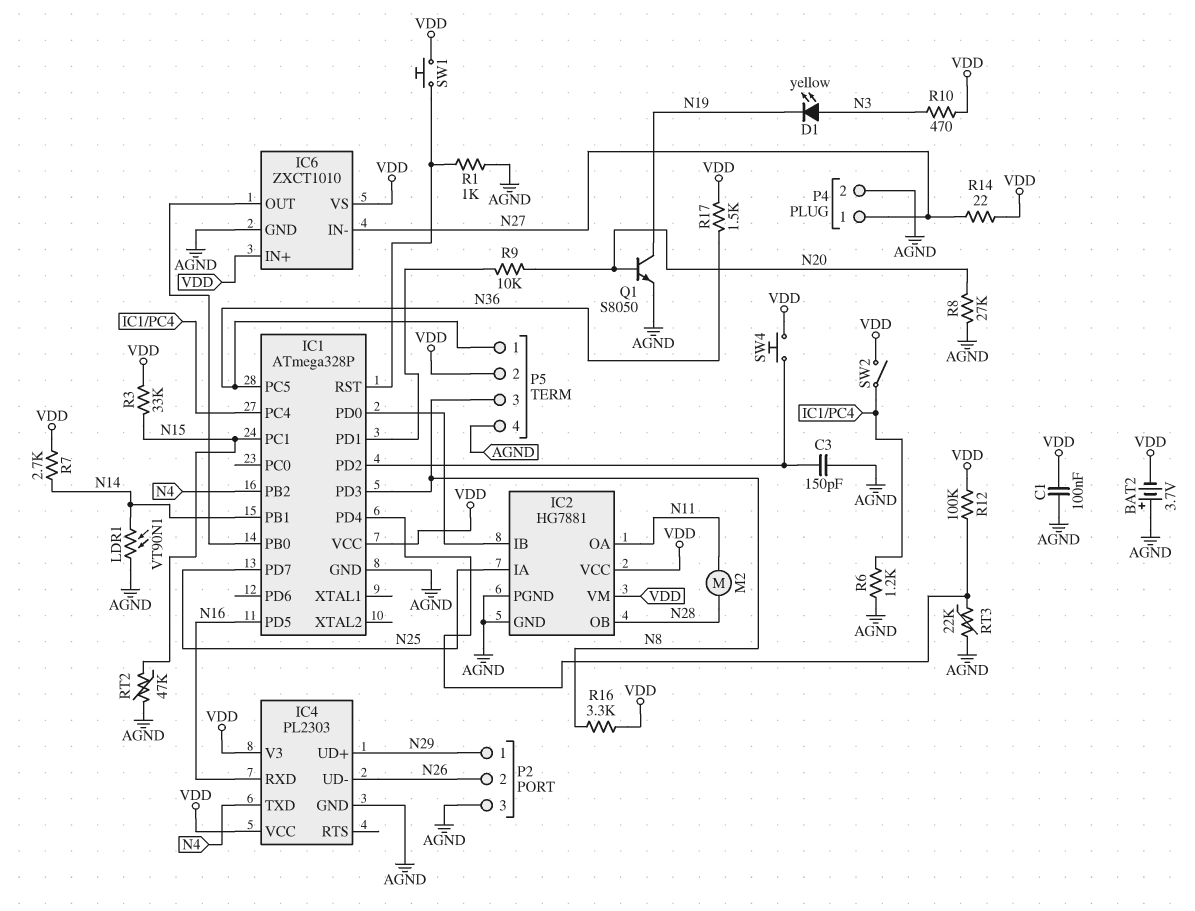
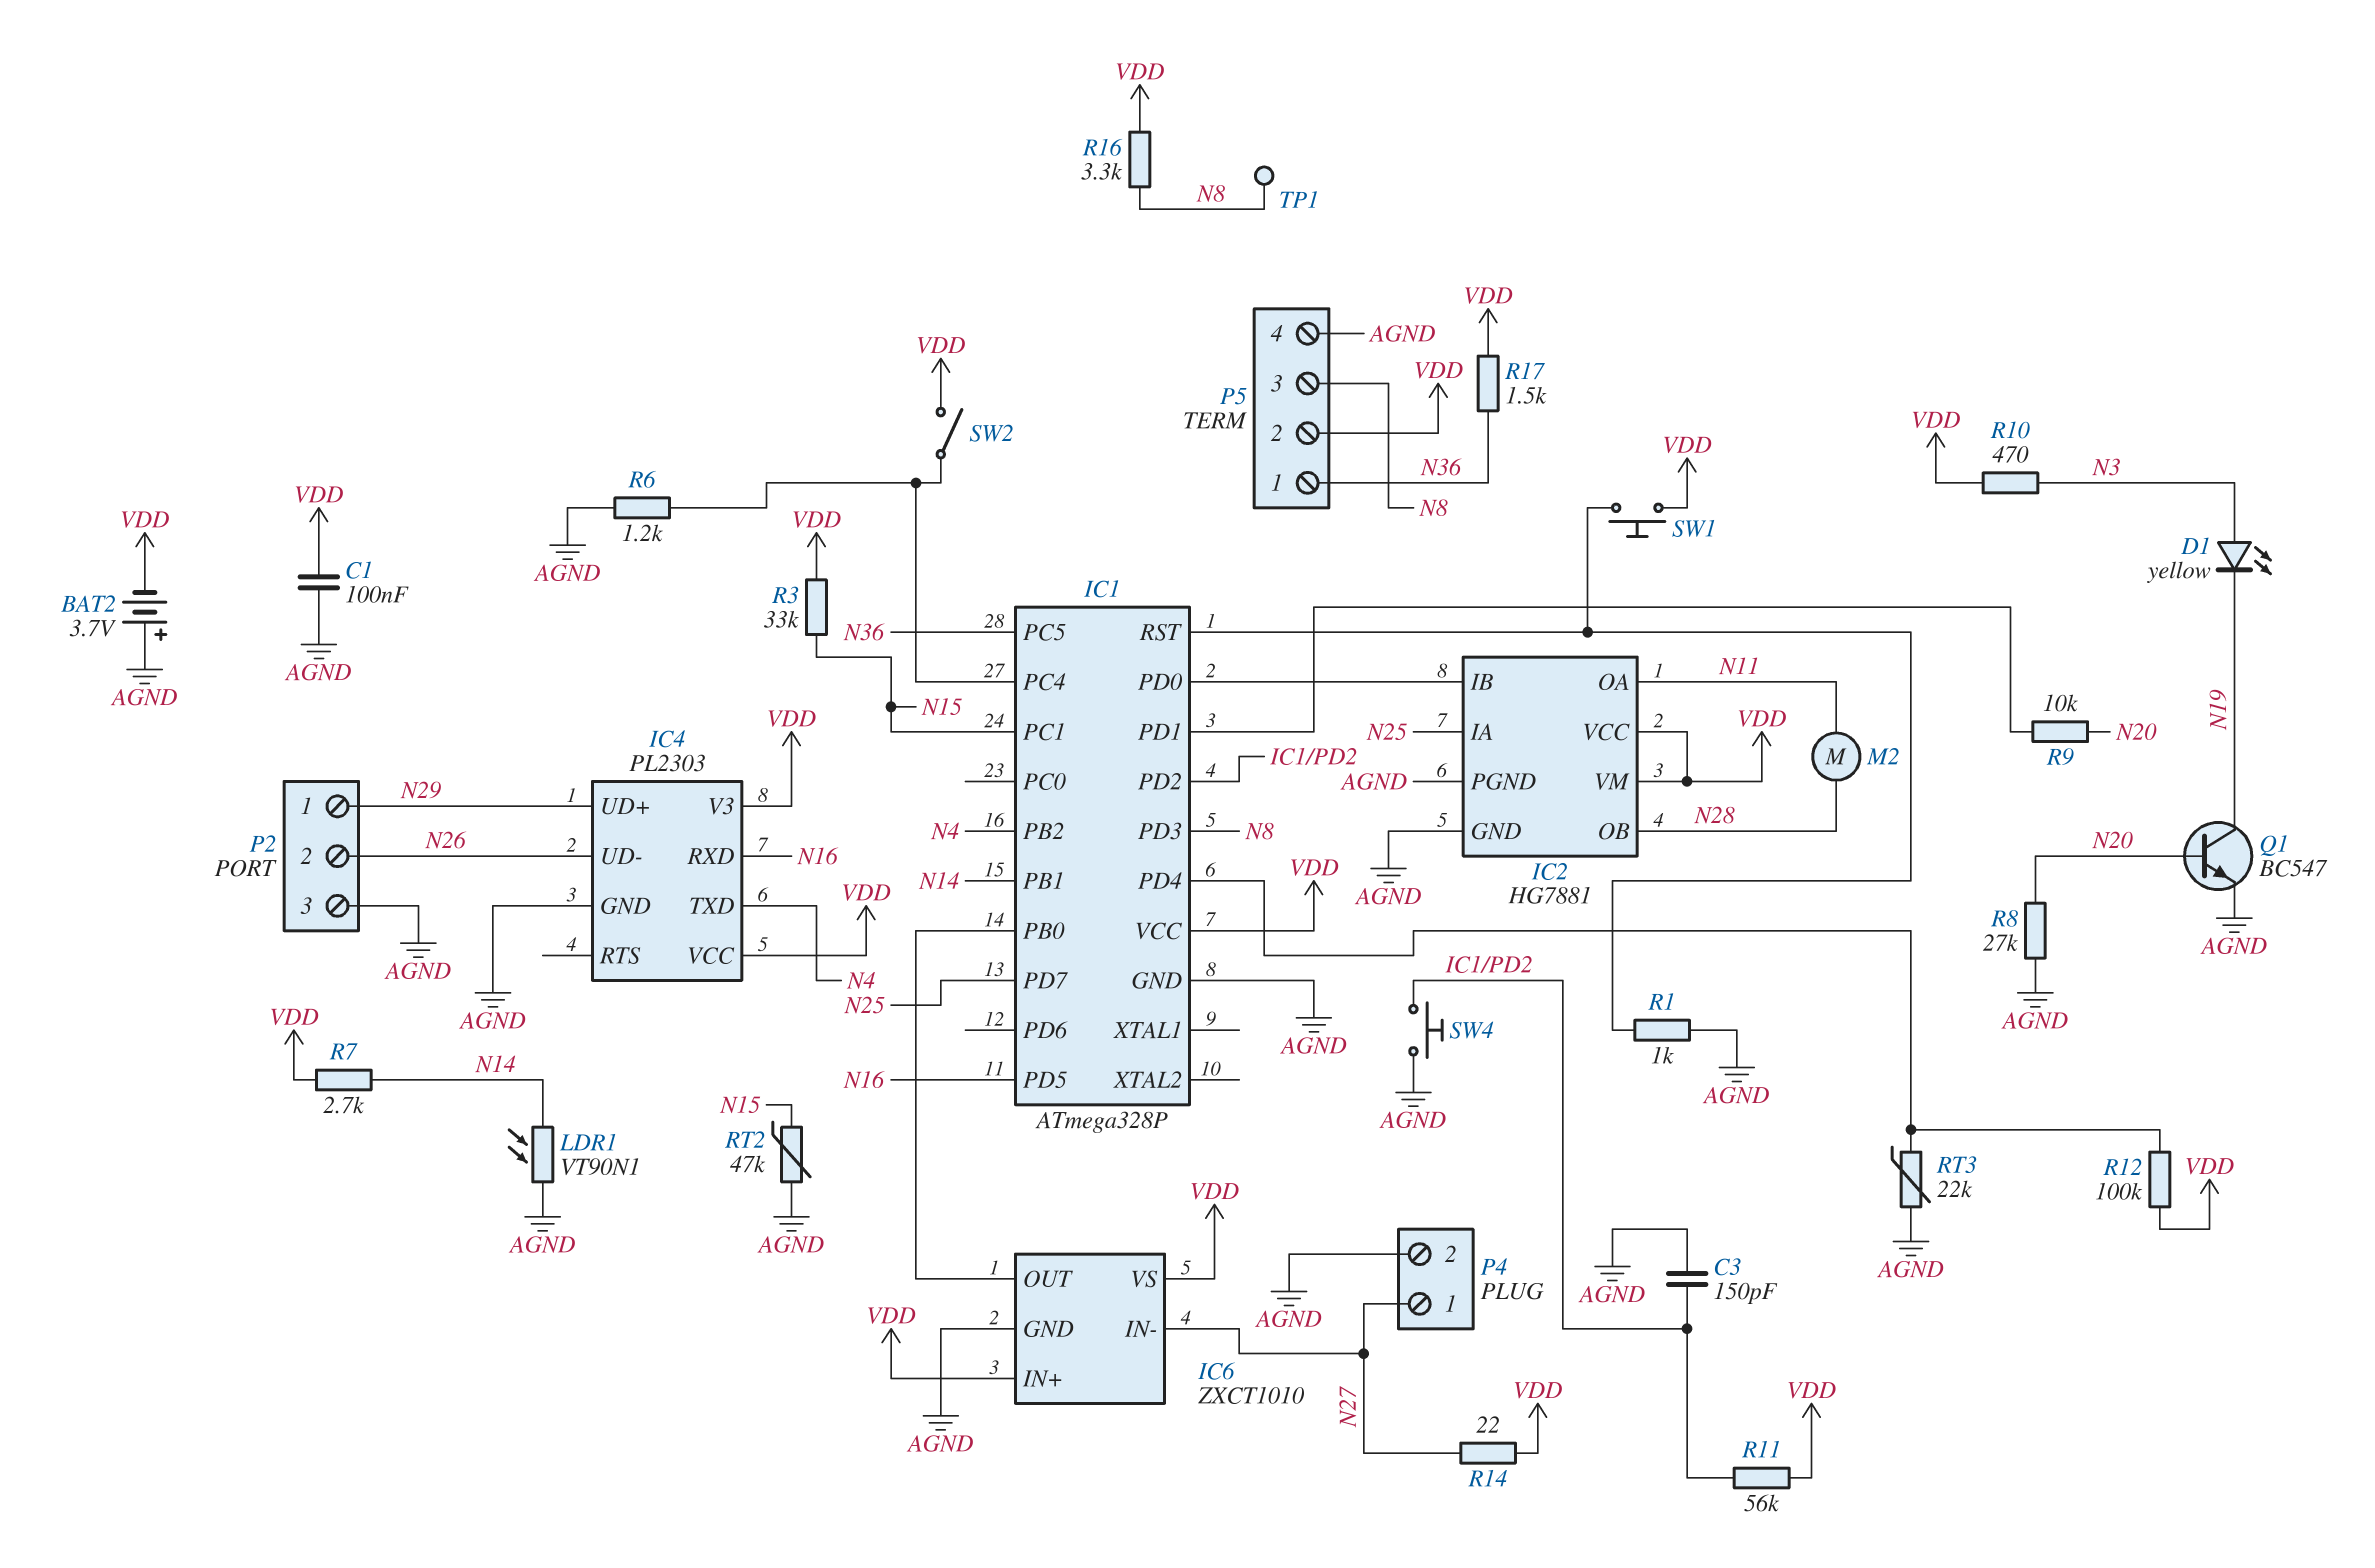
Q1: NPN S8050 (B N20, C N19, E AGND) -> NPN BC547 (B N20, C N19, E AGND)
R11: none -> 56k (IC1/PD2, VDD)
SW4: button (IC1/PD2, VDD) -> button (AGND, IC1/PD2)
TP1: none -> test point (N8)

